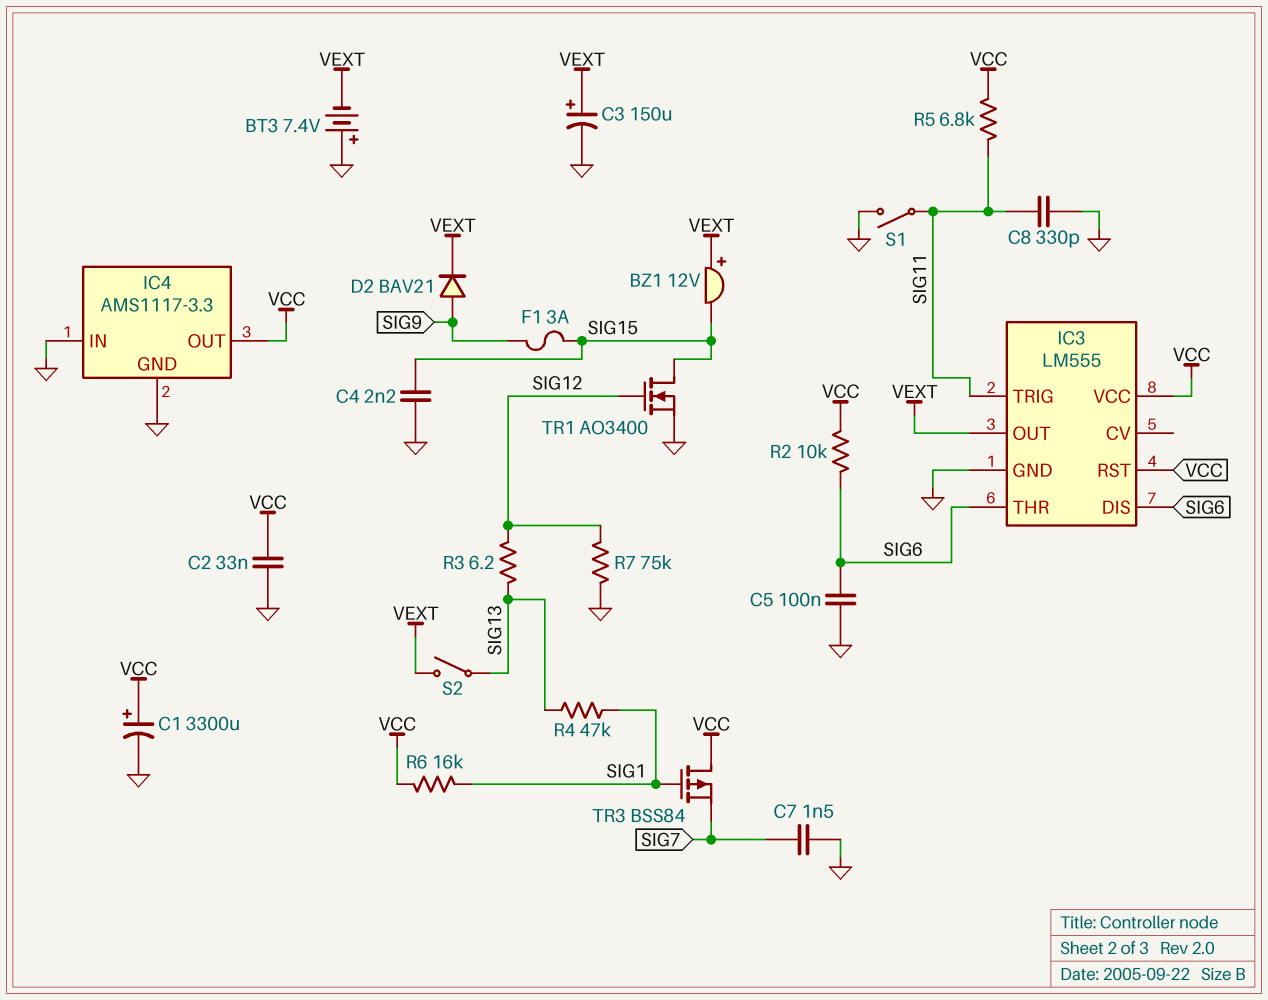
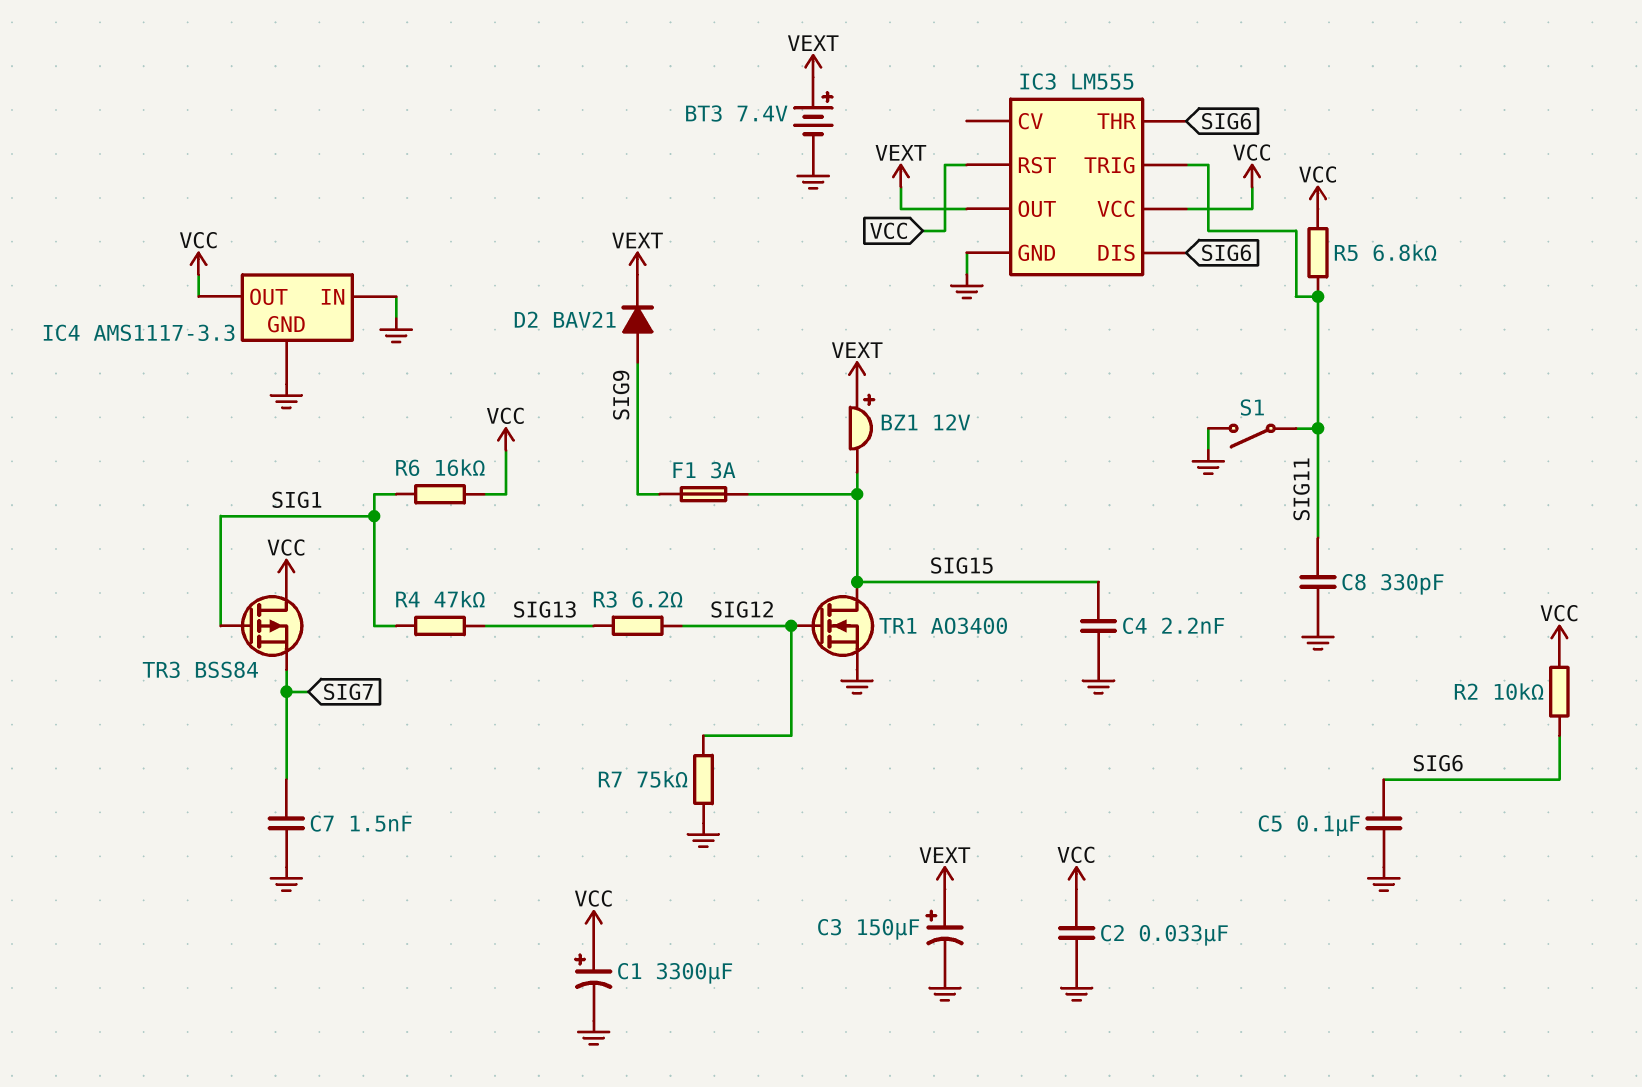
BT3: 7.4V (plus GND, minus VEXT) -> 7.4V (plus VEXT, minus GND)
S2: switch (SIG13, VEXT) -> none

